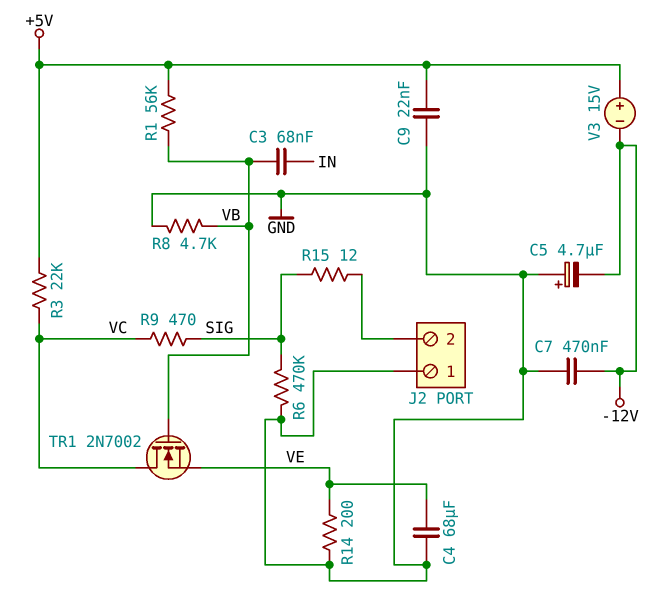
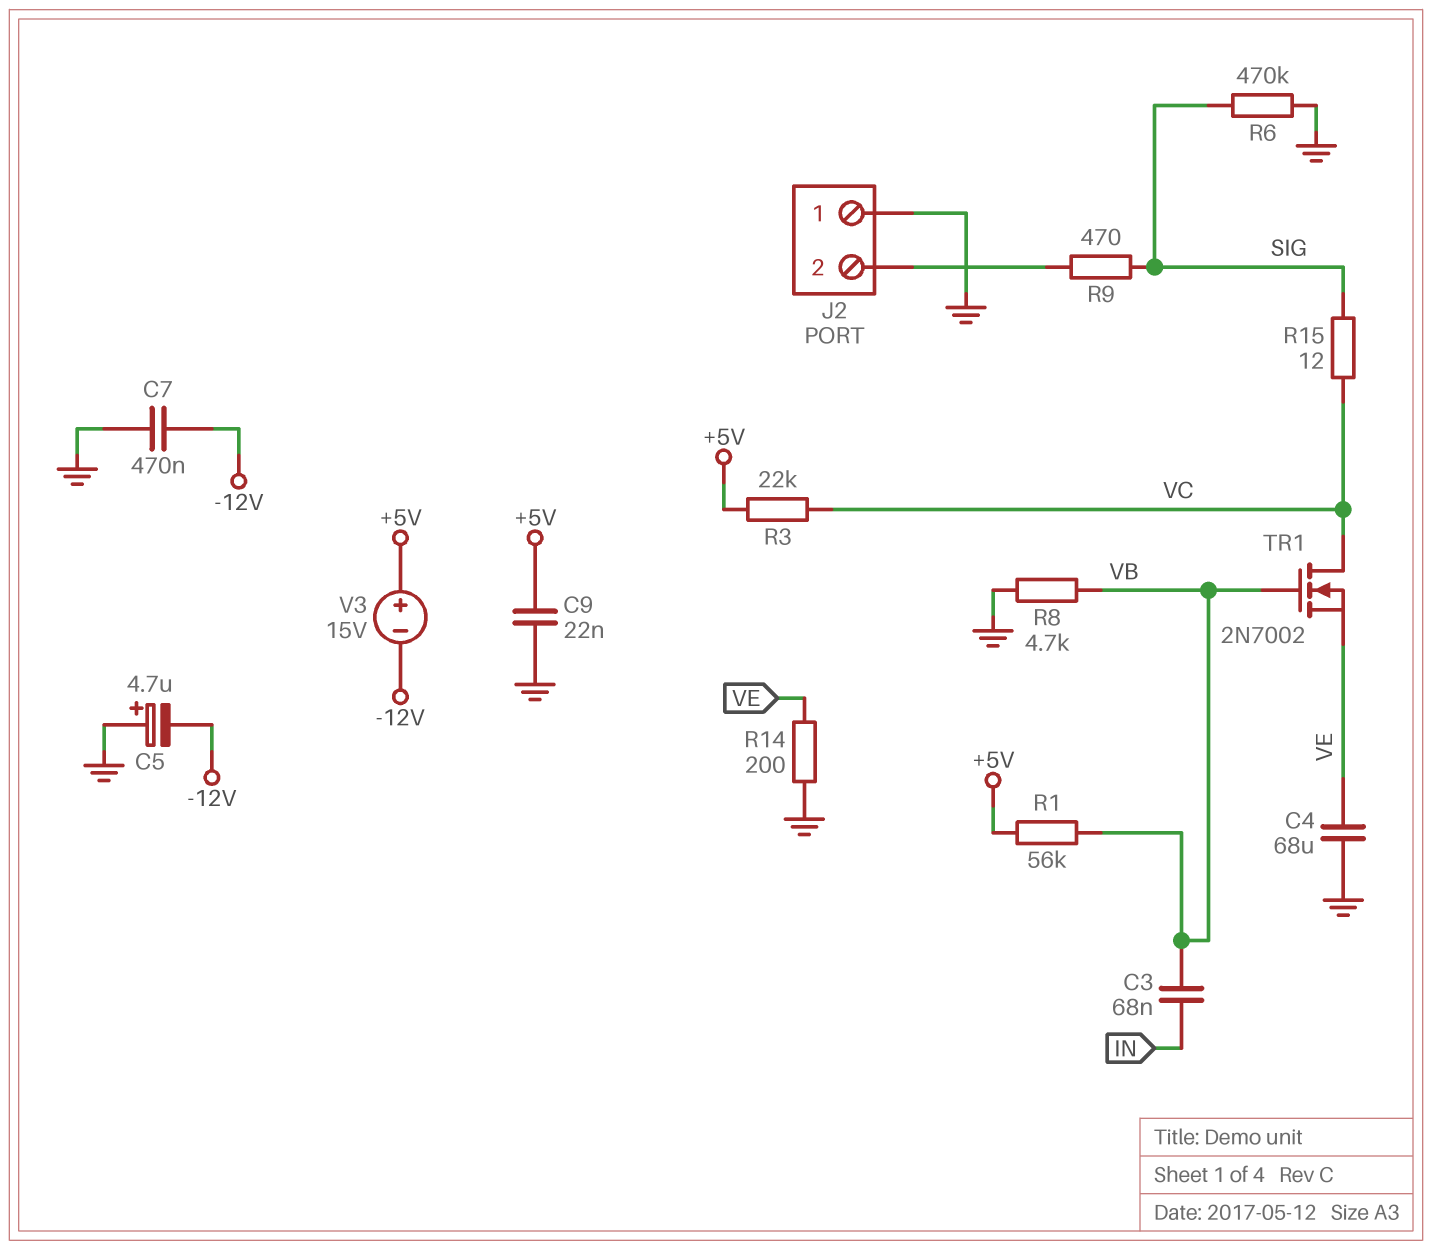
R9: 470 (SIG, VC) -> 470 (J2/2, SIG)
R15: 12 (J2/2, SIG) -> 12 (SIG, VC)

